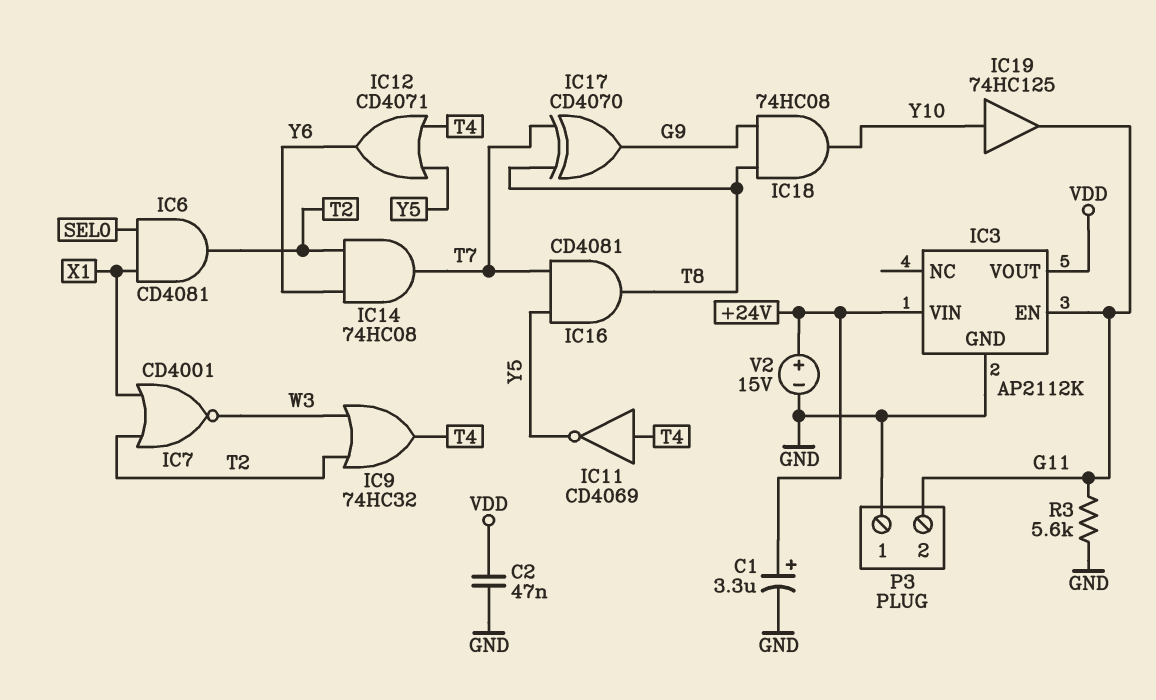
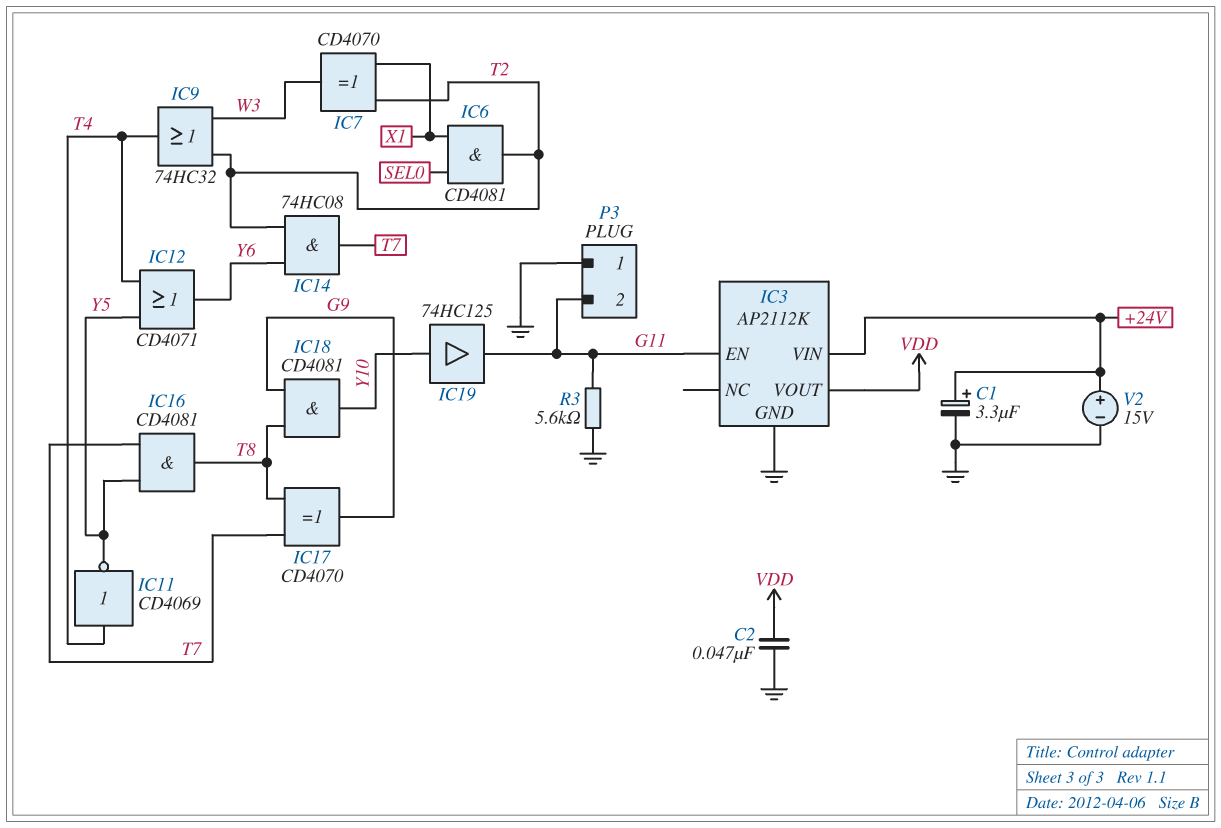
IC7: NOR CD4001 (in T2, in X1, out W3) -> XOR CD4070 (in T2, in X1, out W3)
IC18: AND 74HC08 (in G9, in T8, out Y10) -> AND CD4081 (in G9, in T8, out Y10)

